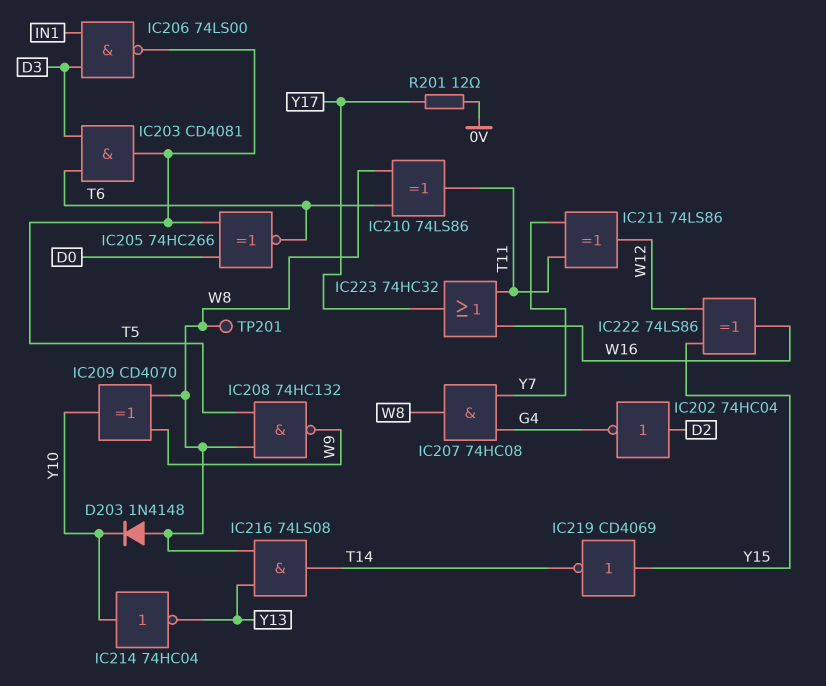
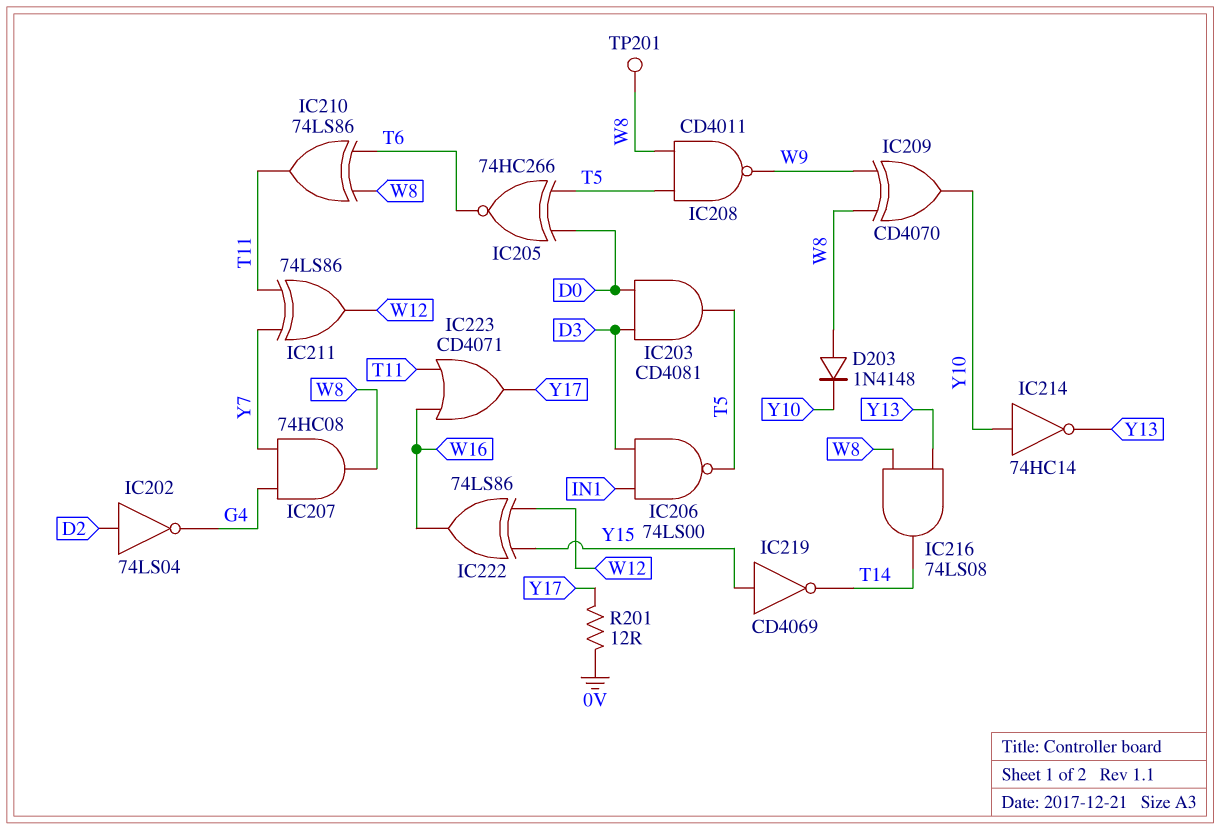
IC202: NOT 74HC04 (in D2, out G4) -> NOT 74LS04 (in D2, out G4)
IC203: AND CD4081 (in D3, in T6, out T5) -> AND CD4081 (in D0, in D3, out T5)
IC208: NAND 74HC132 (in T5, in W8, out W9) -> NAND CD4011 (in T5, in W8, out W9)
IC214: NOT 74HC04 (in Y10, out Y13) -> NOT 74HC14 (in Y10, out Y13)
IC223: OR 74HC32 (in T11, in W16, out Y17) -> OR CD4071 (in T11, in W16, out Y17)

